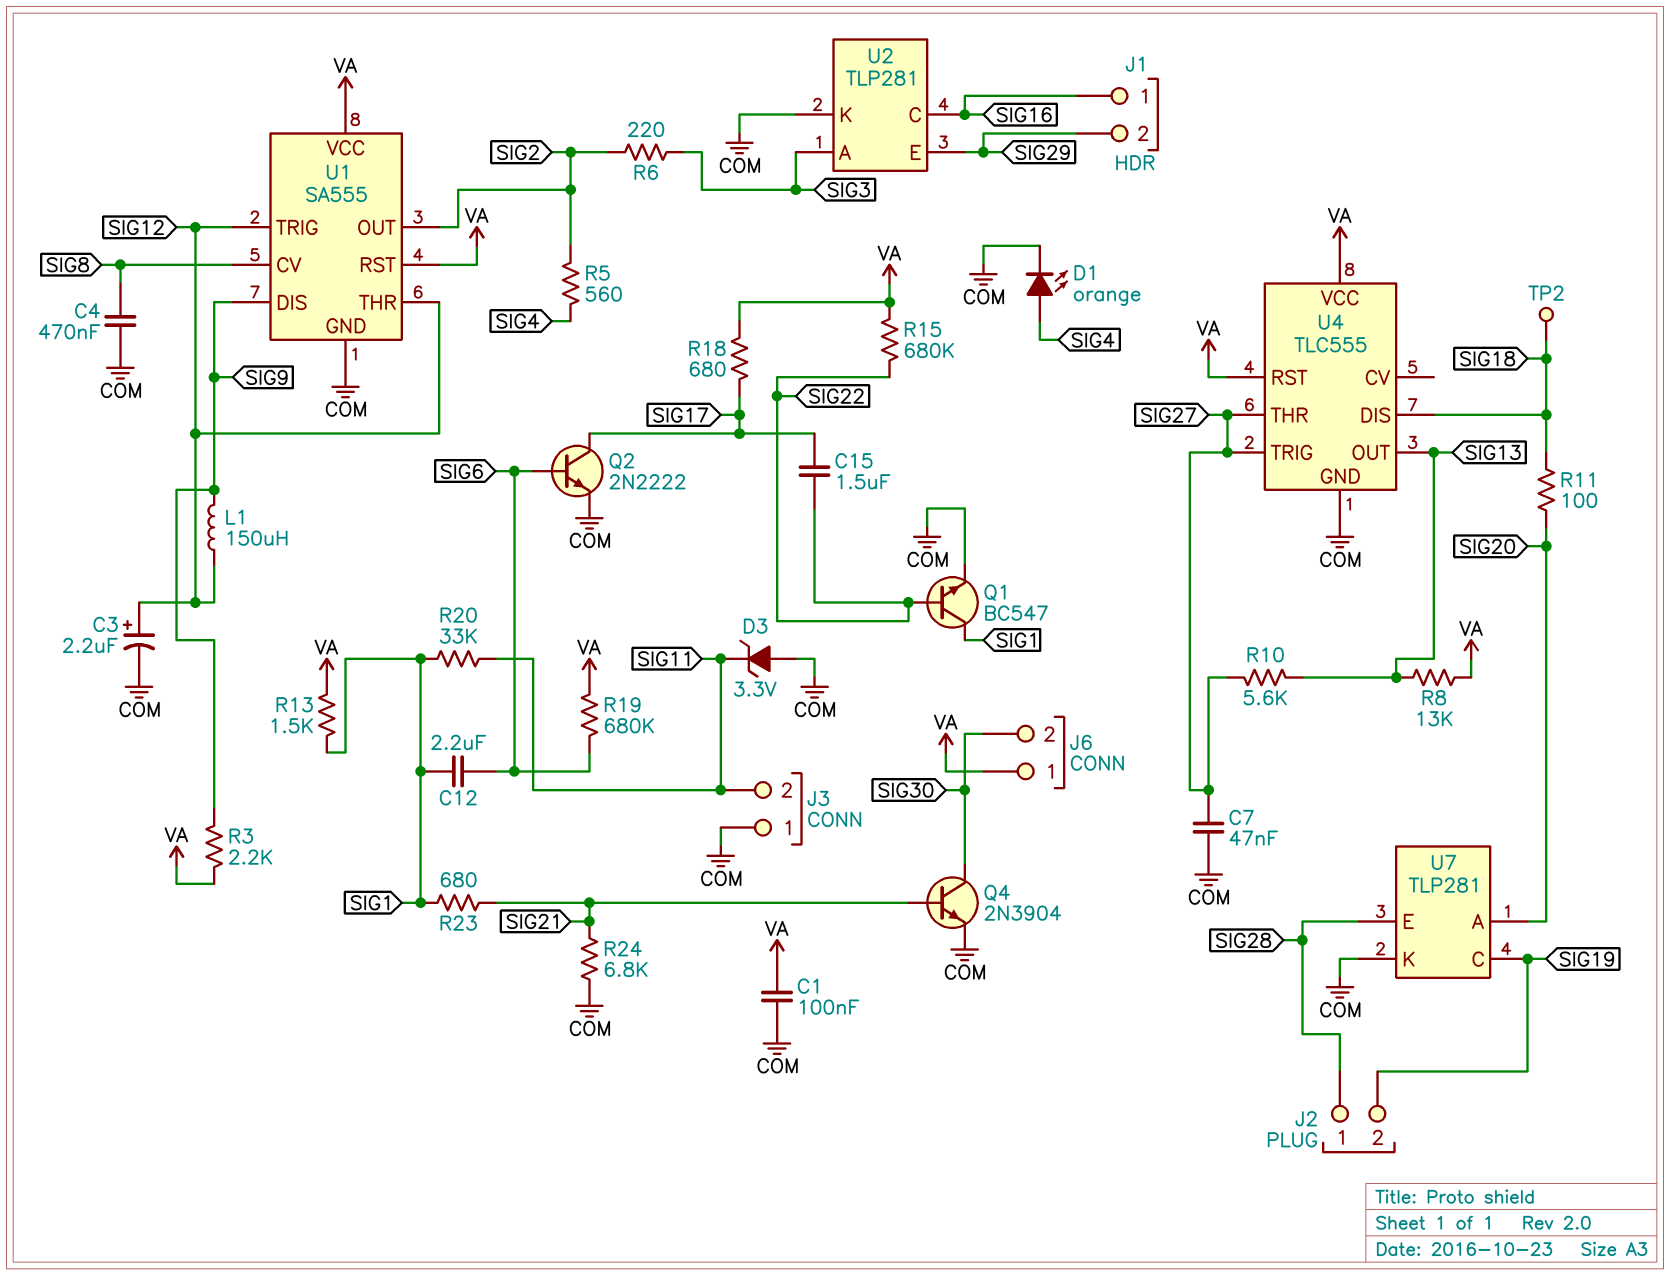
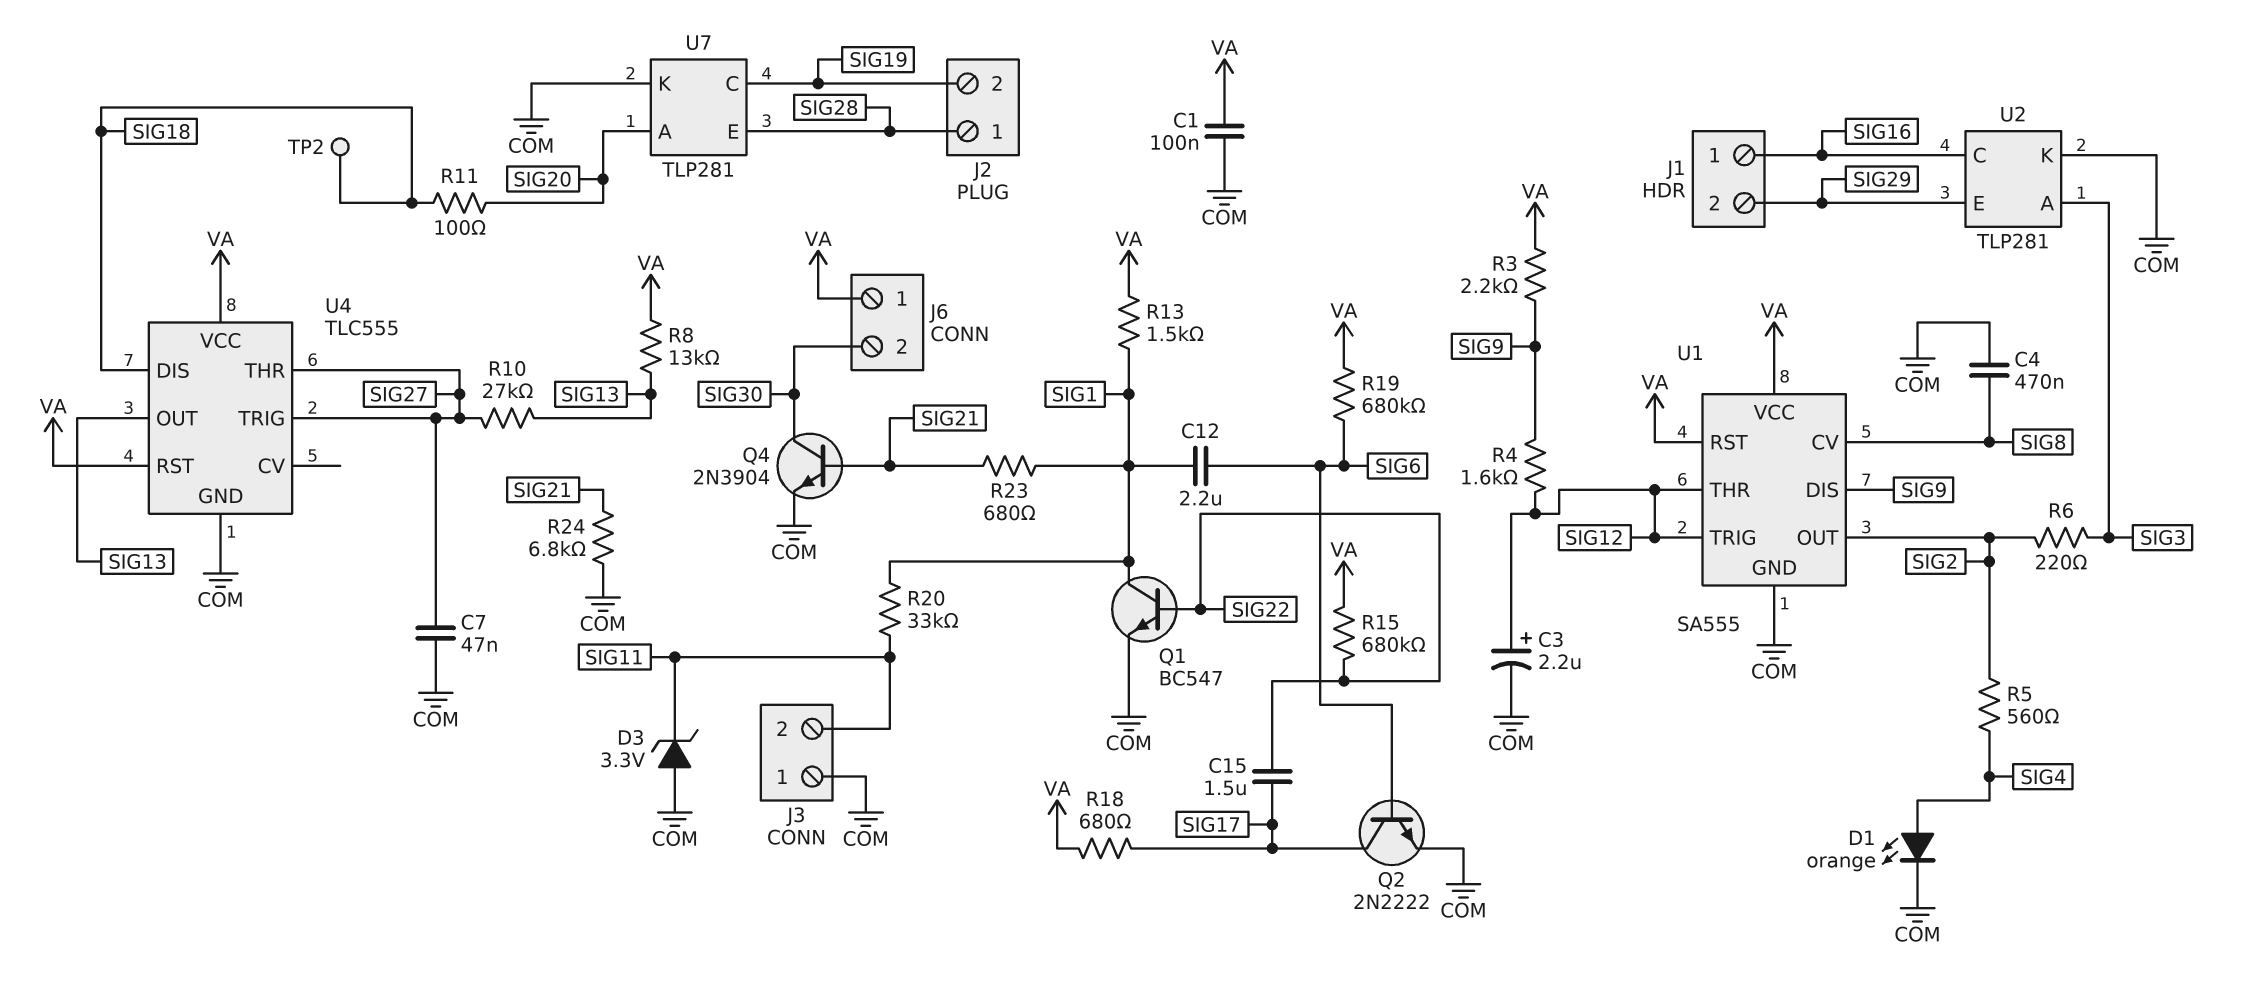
L1: 150uH (SIG9, SIG12) -> none
R4: none -> 1.6k (SIG9, SIG12)
R10: 5.6k (SIG13, SIG27) -> 27k (SIG13, SIG27)

